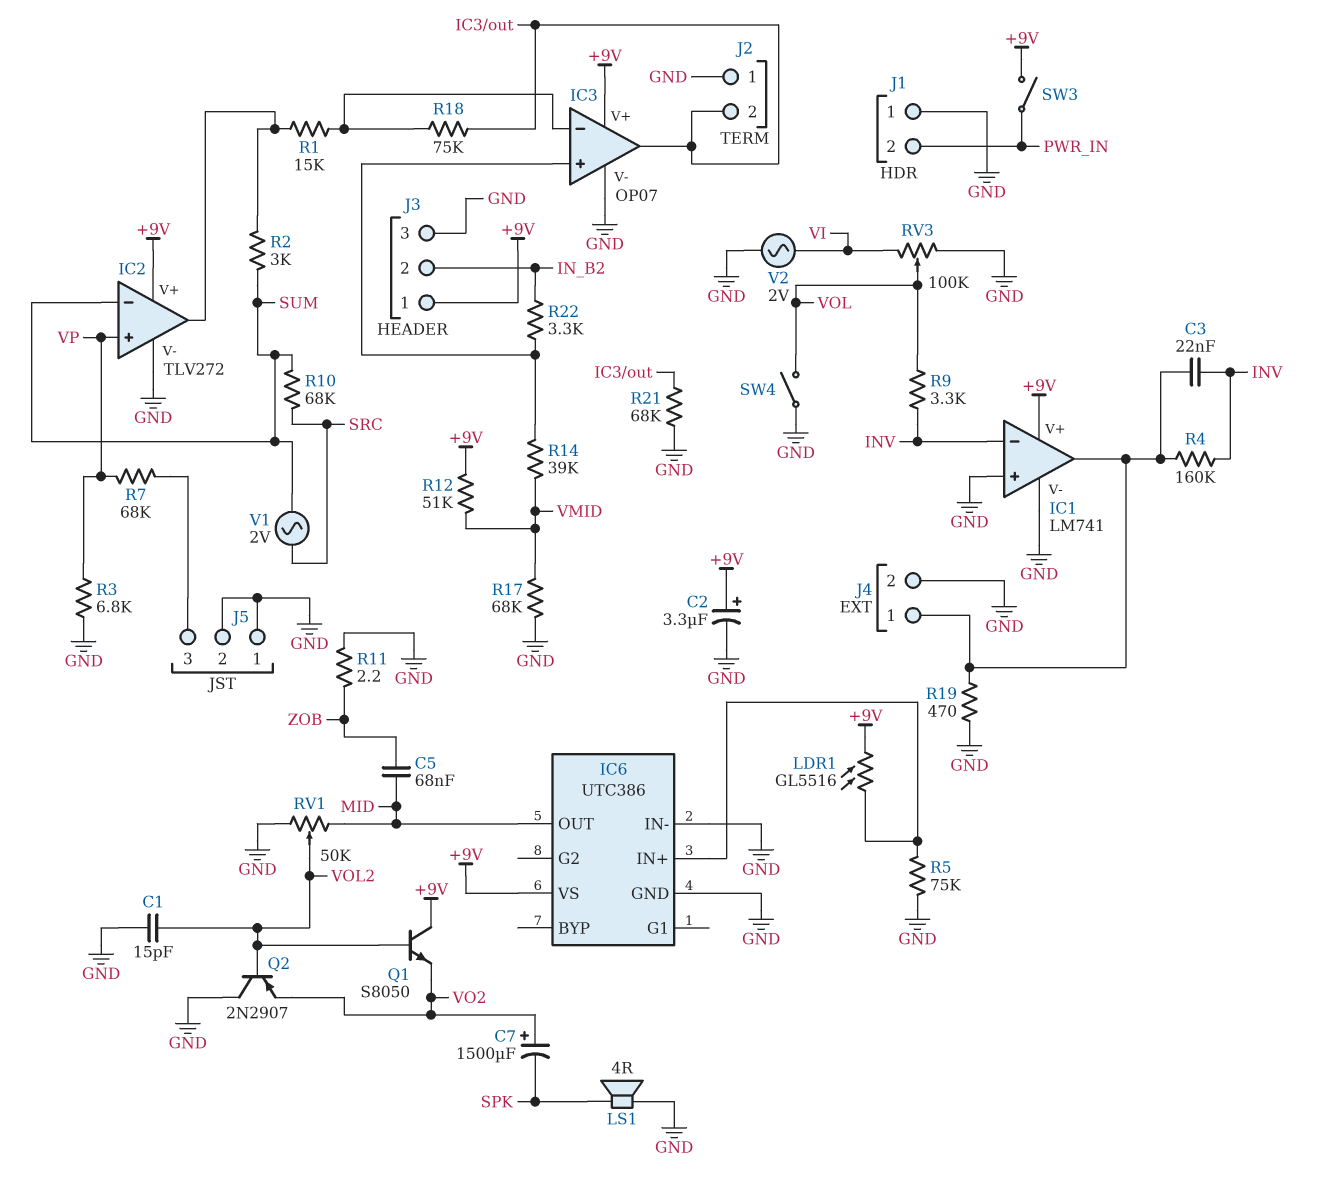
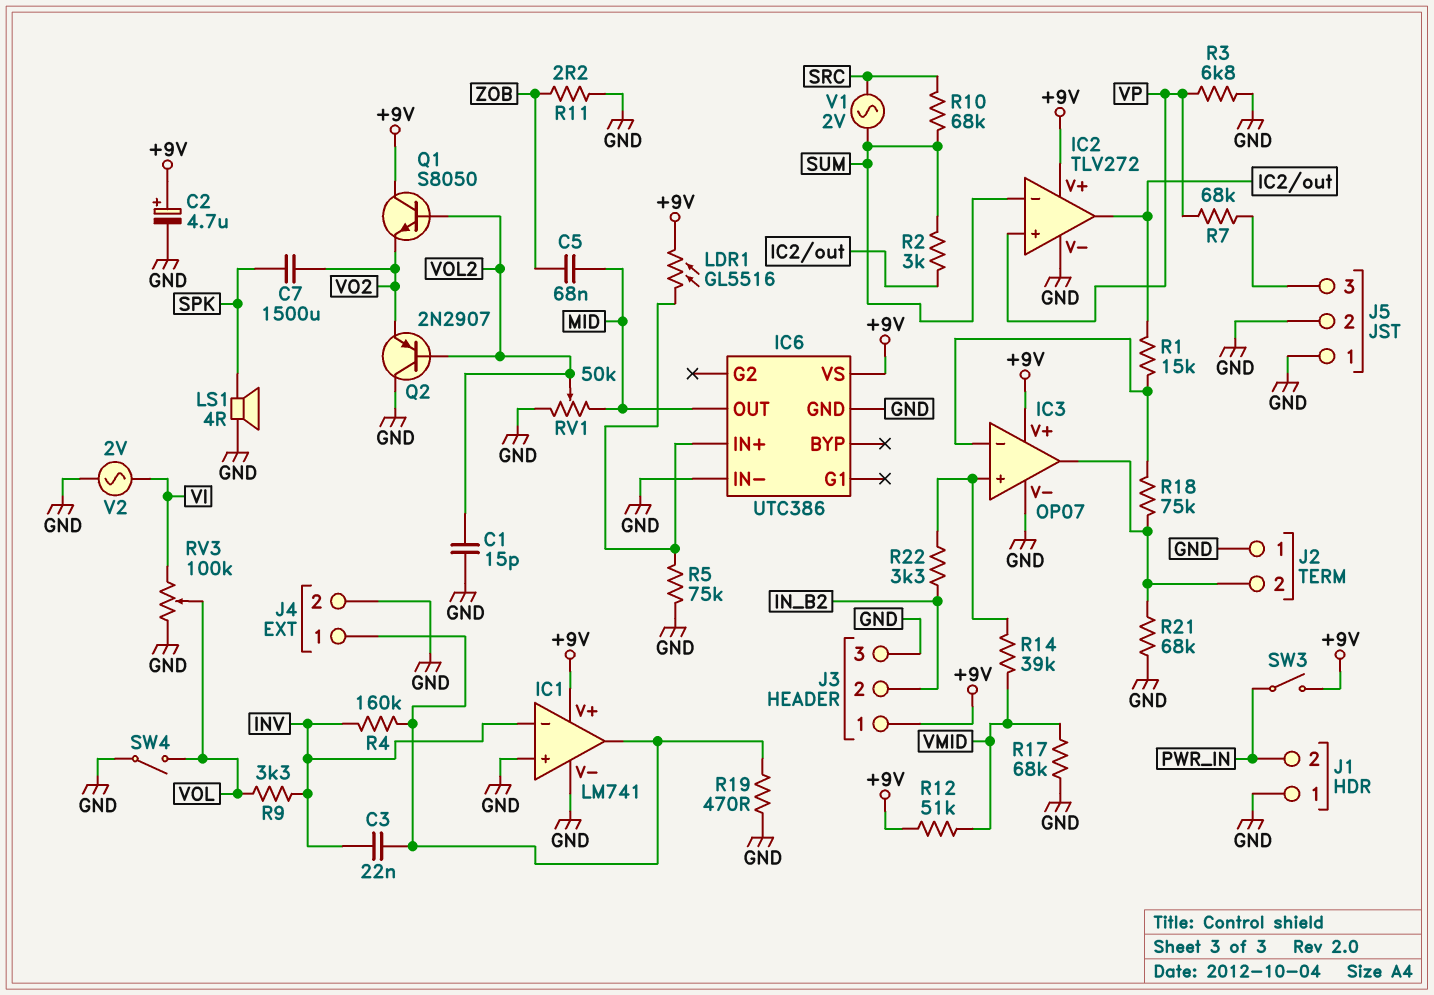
C2: 3.3uF (plus +9V, minus GND) -> 4.7uF (plus +9V, minus GND)
C7: 1500uF (plus VO2, minus SPK) -> 1500uF (SPK, VO2)

